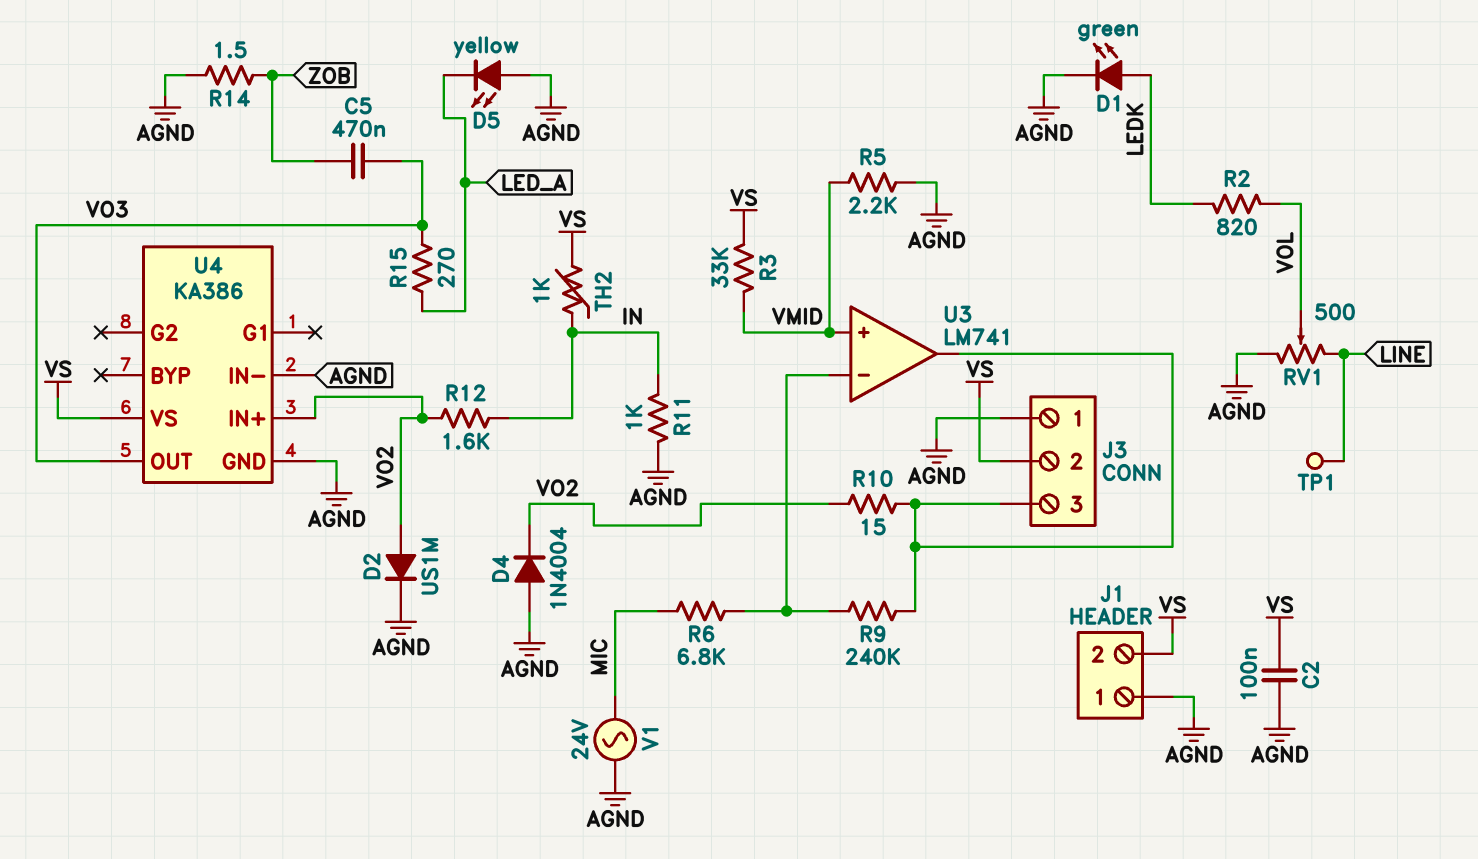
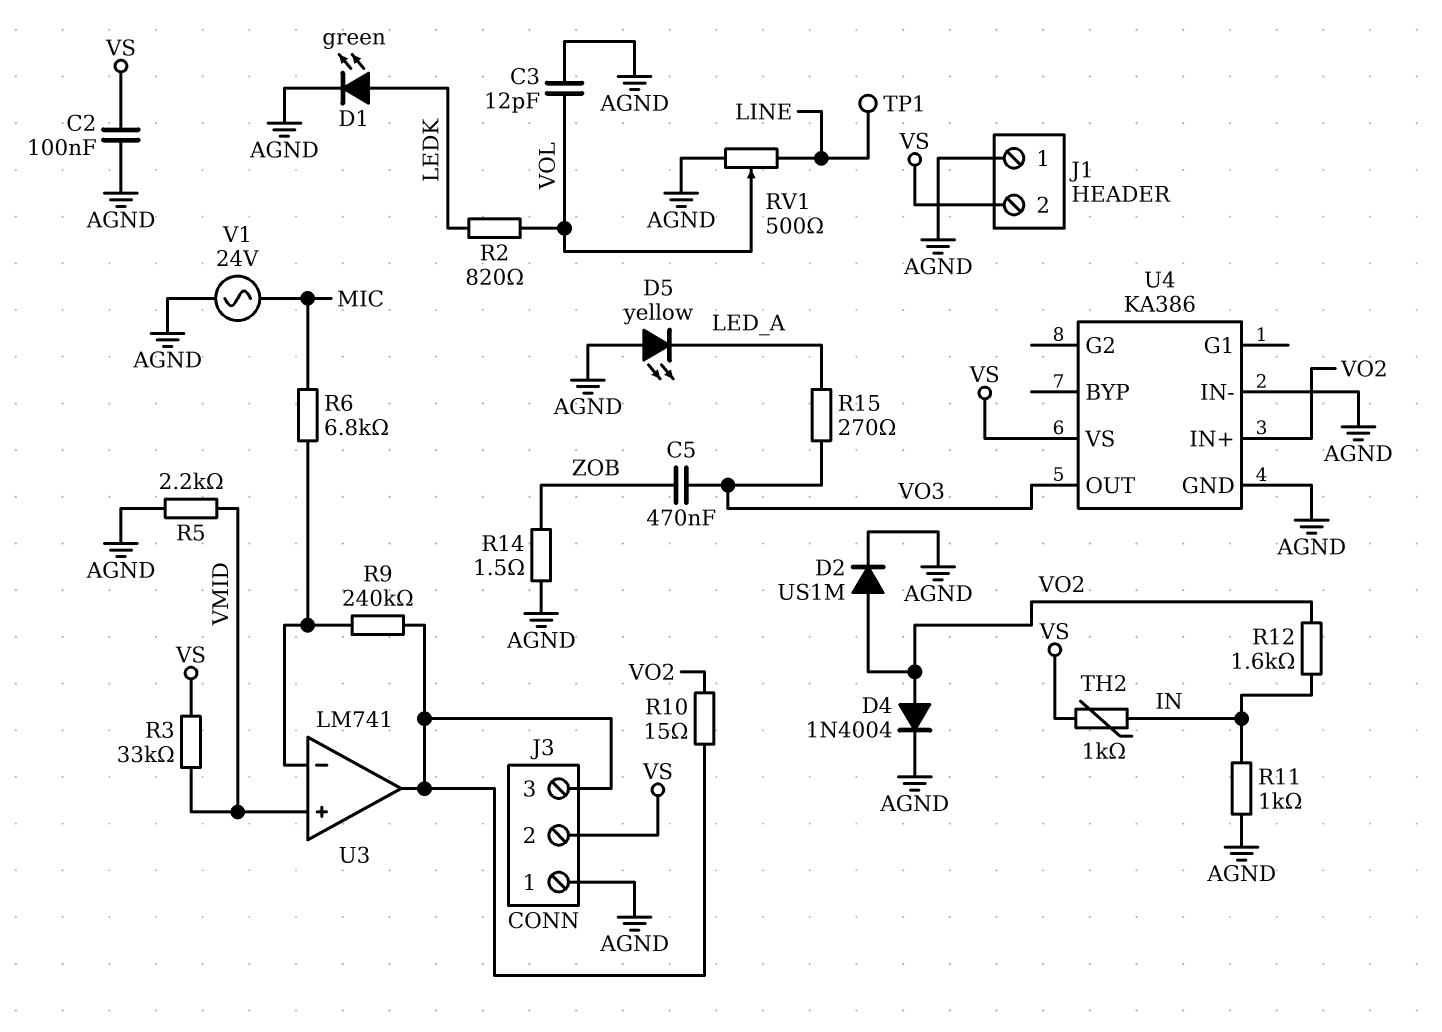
C3: none -> 12pF (AGND, VOL)
D4: diode 1N4004 (A AGND, K VO2) -> diode 1N4004 (A VO2, K AGND)

